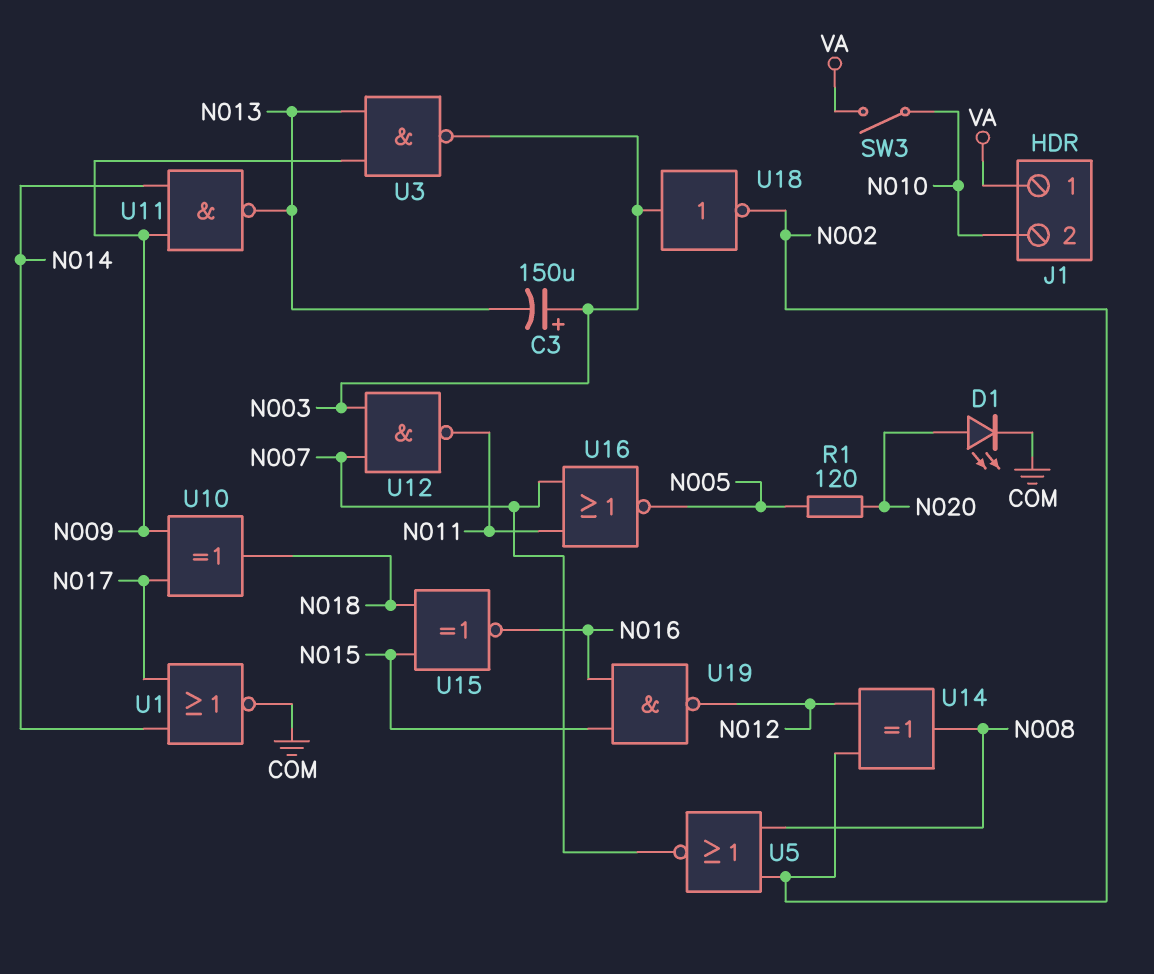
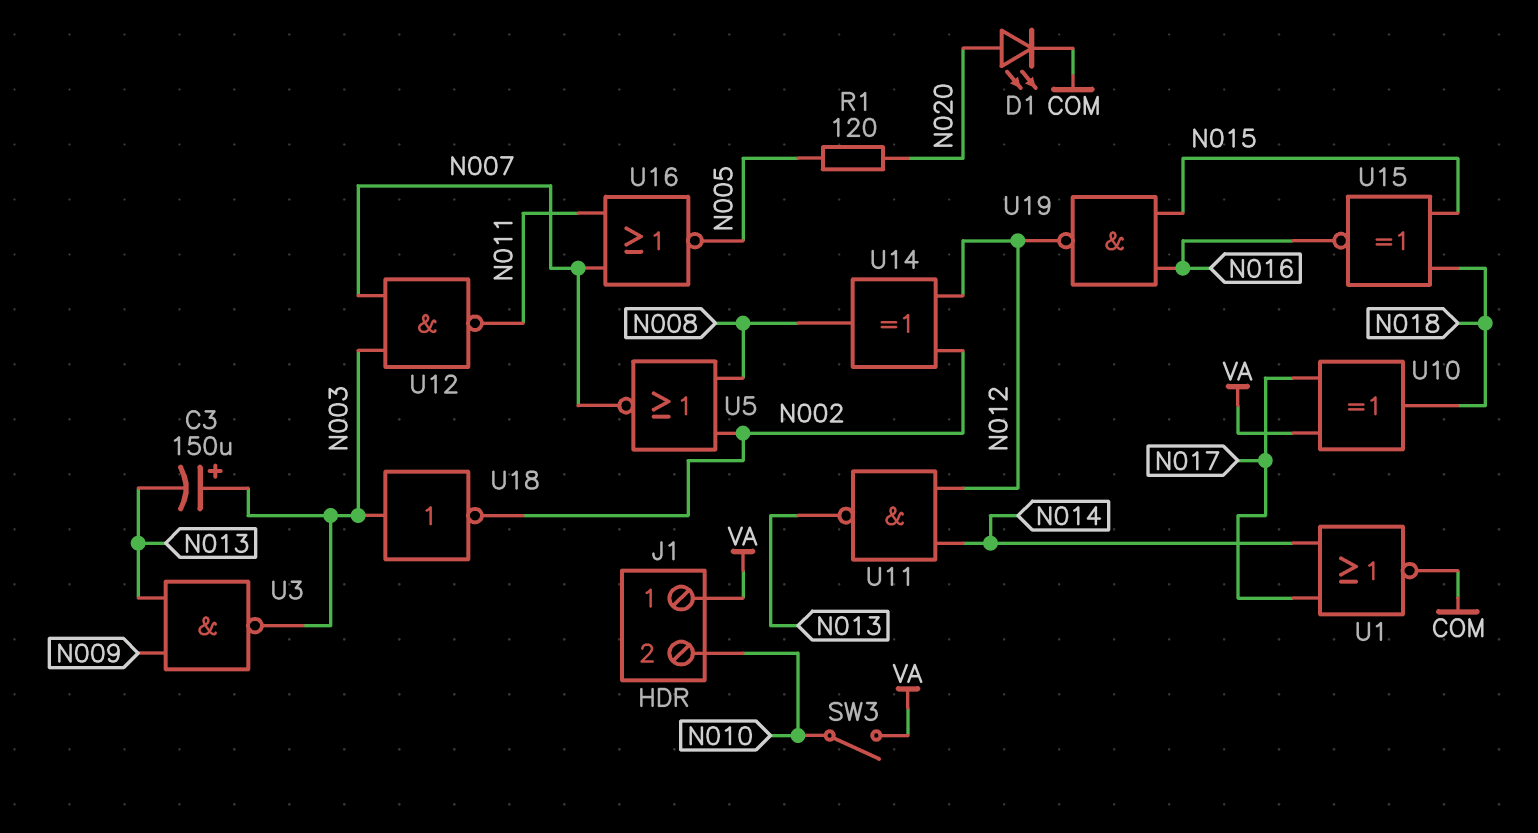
U10: XOR (in N009, in N017, out N018) -> XOR (in N017, in VA, out N018)
U11: NAND (in N009, in N014, out N013) -> NAND (in N012, in N014, out N013)

